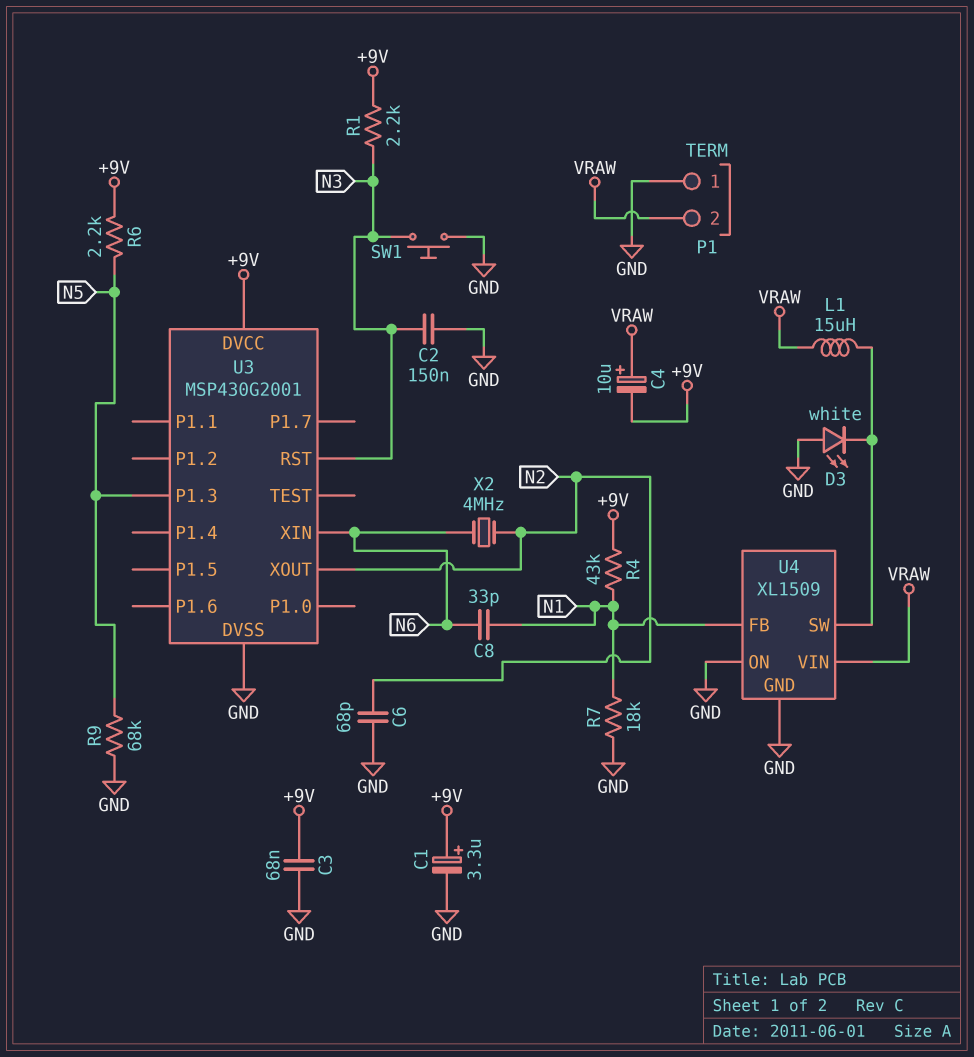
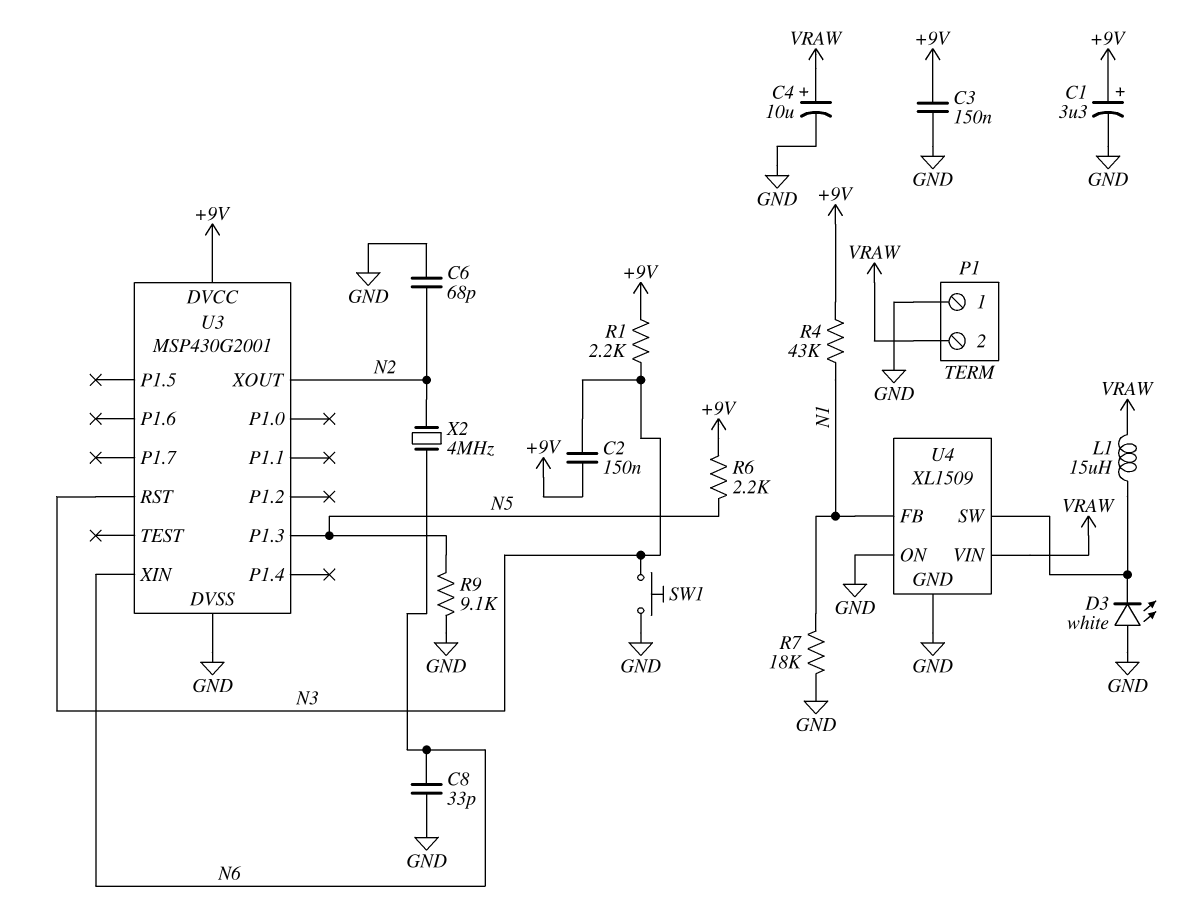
C2: 150nF (GND, N3) -> 150nF (+9V, N3)
C3: 68nF (+9V, GND) -> 150nF (+9V, GND)
C4: 10uF (plus VRAW, minus +9V) -> 10uF (plus VRAW, minus GND)
C8: 33pF (N1, N6) -> 33pF (GND, N6)
R9: 68k (GND, N5) -> 9.1k (GND, N5)

